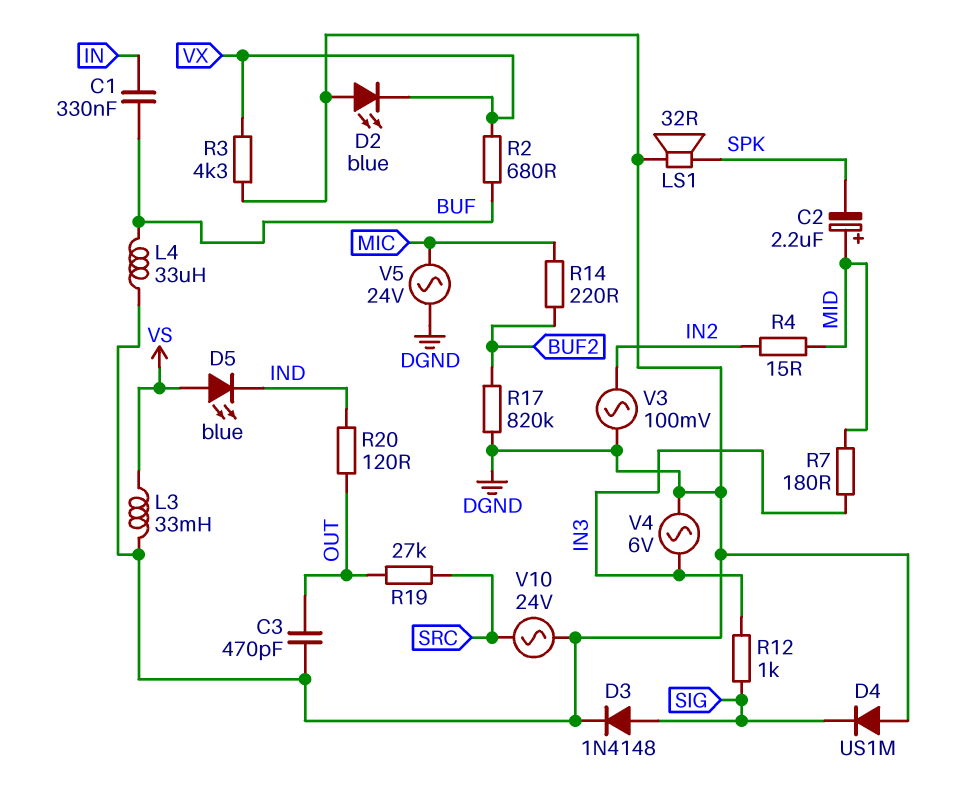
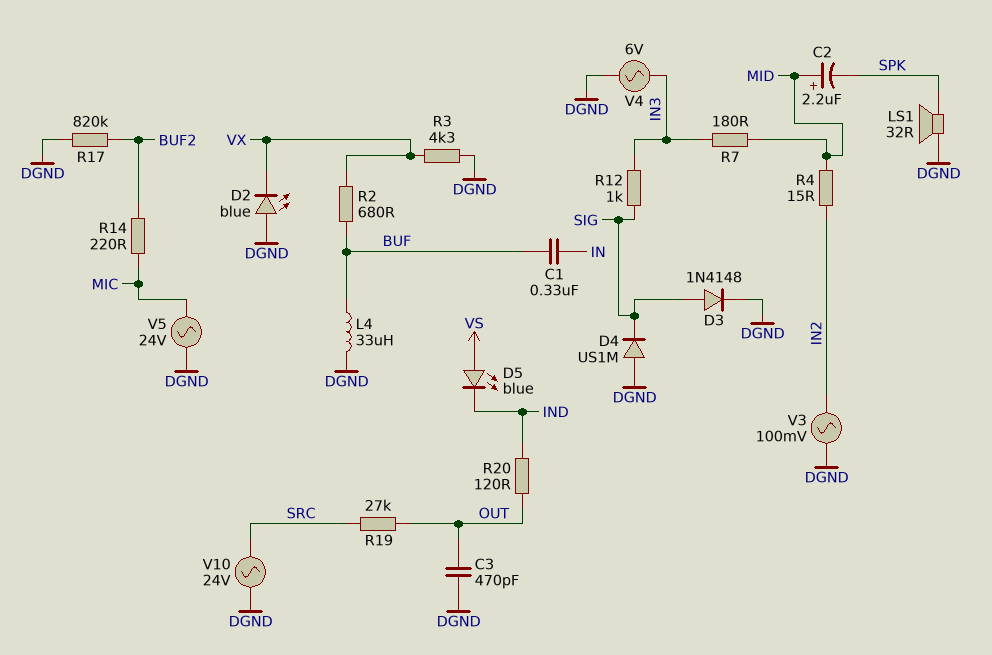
L3: 33mH (DGND, VS) -> none

